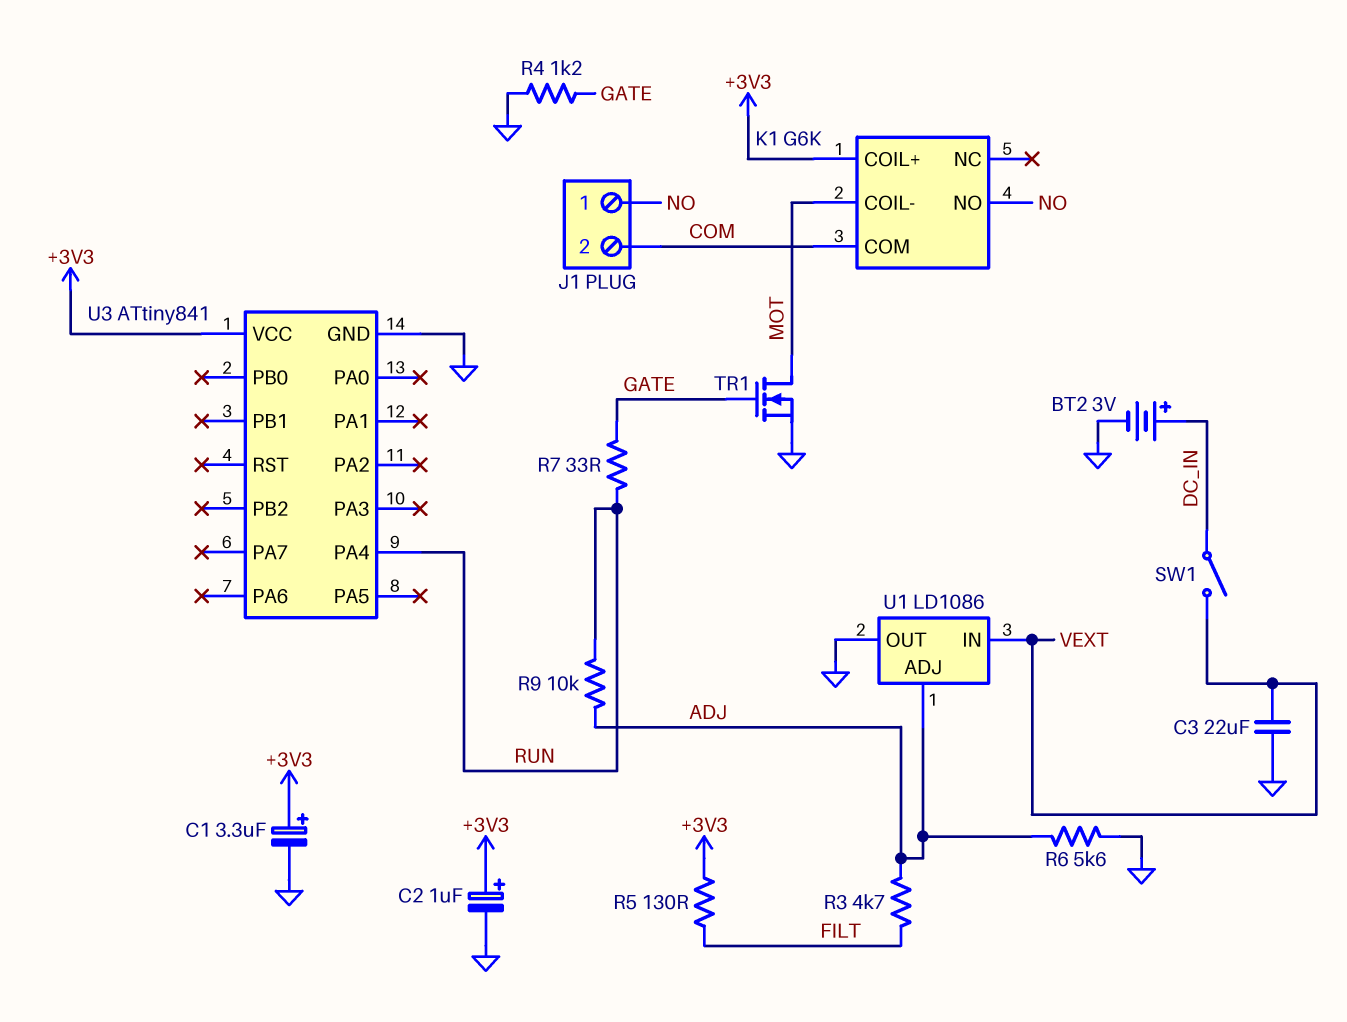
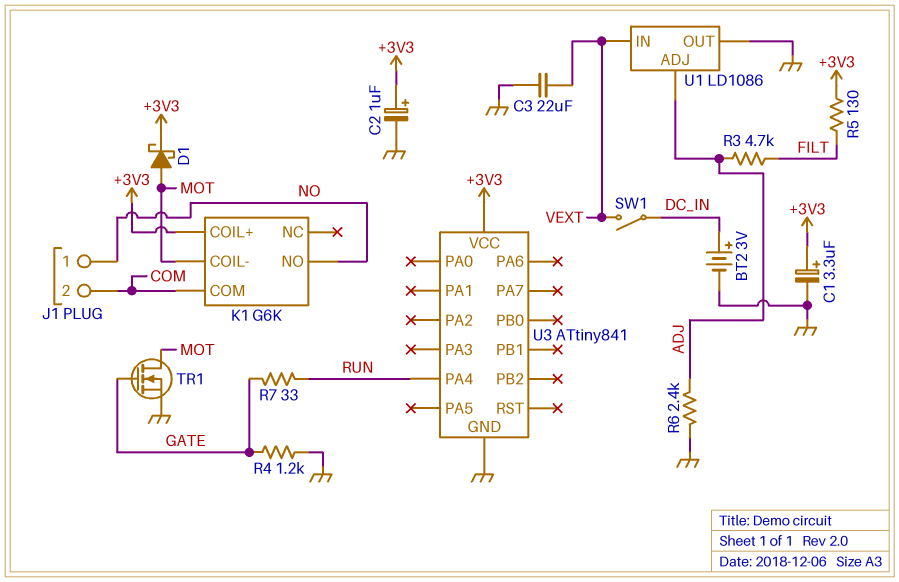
D1: none -> schottky (A MOT, K +3V3)
R6: 5.6k (ADJ, GND) -> 2.4k (ADJ, GND)
R9: 10k (ADJ, RUN) -> none

